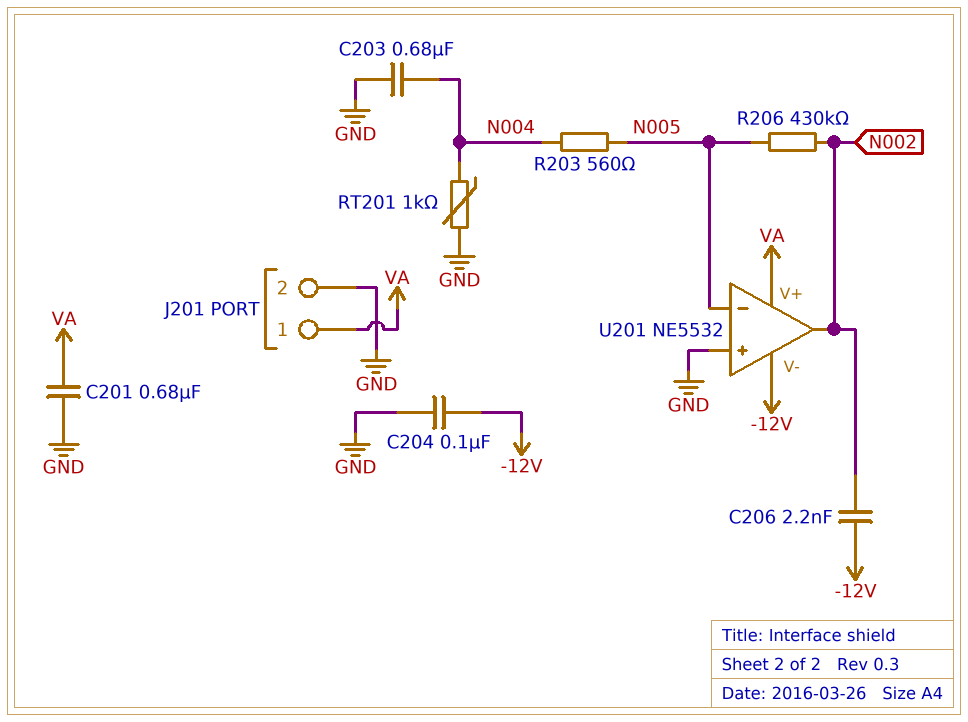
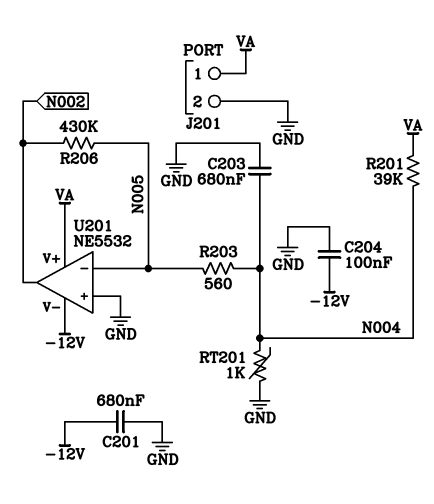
C201: 680nF (GND, VA) -> 680nF (-12V, GND)
C206: 2.2nF (-12V, N002) -> none
R201: none -> 39k (N004, VA)

